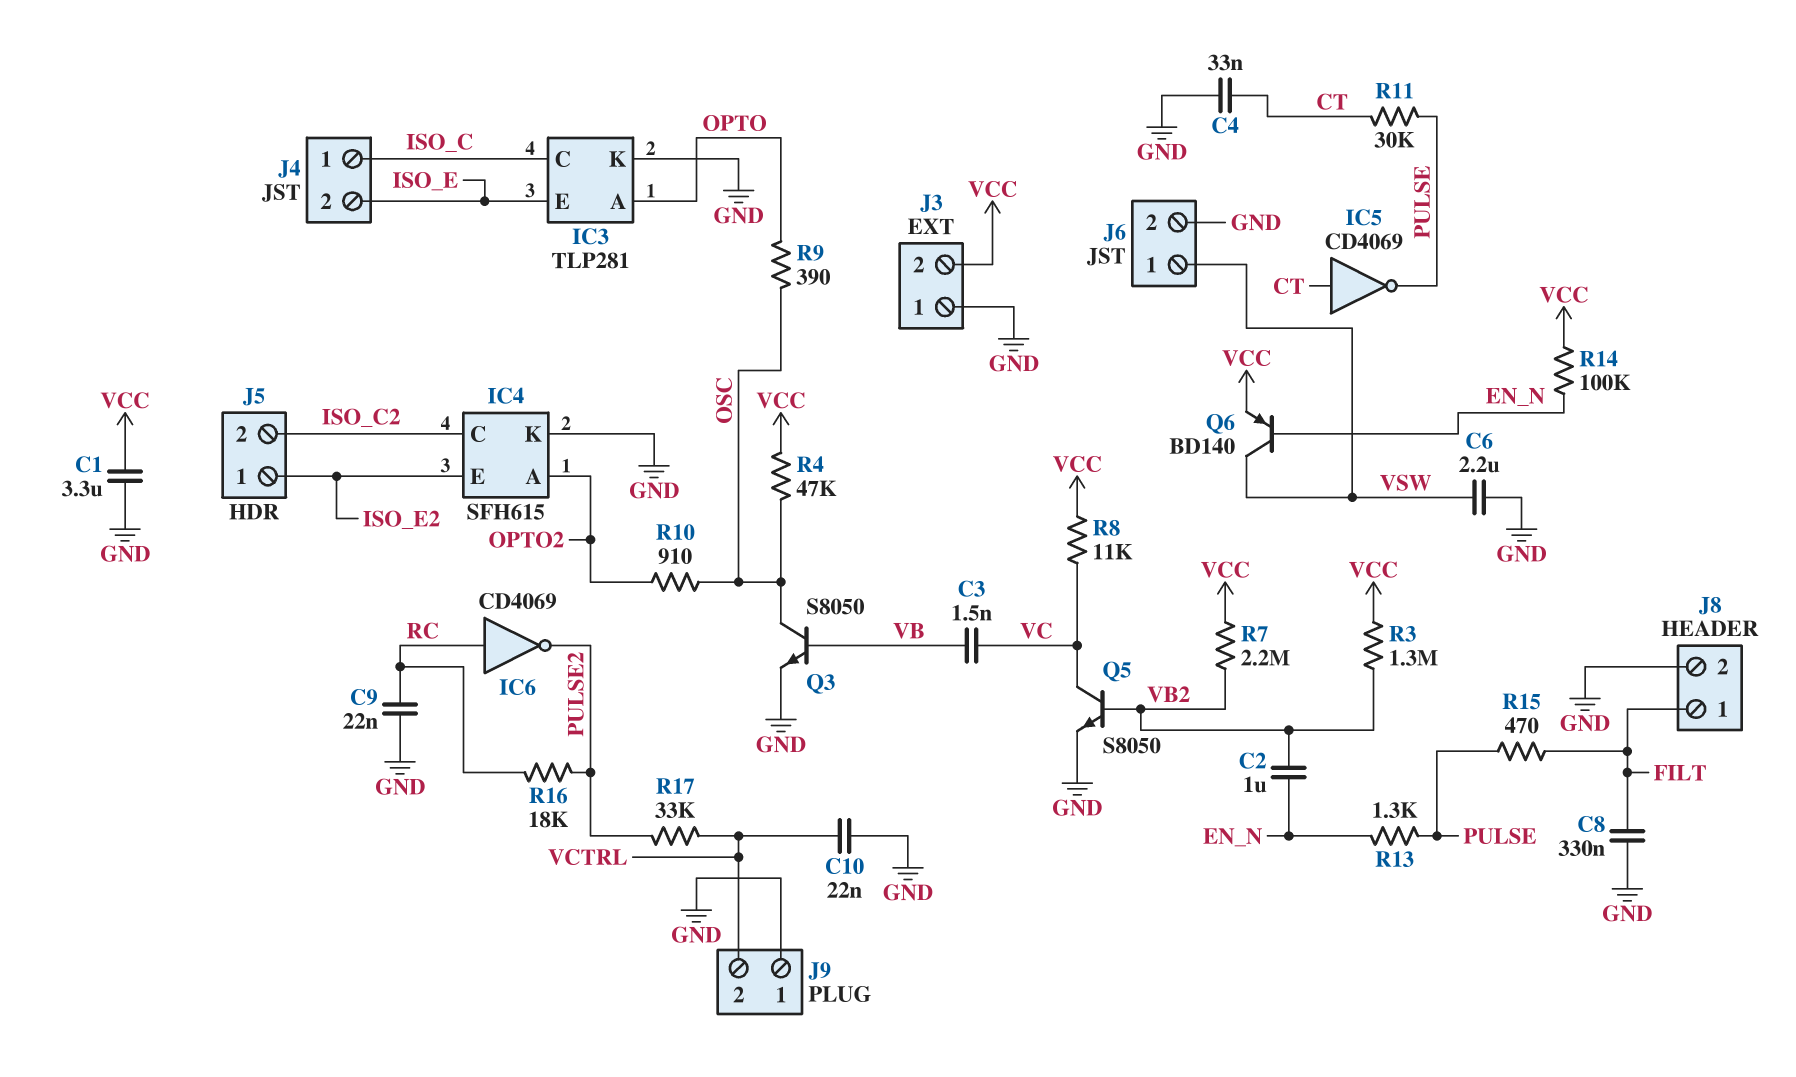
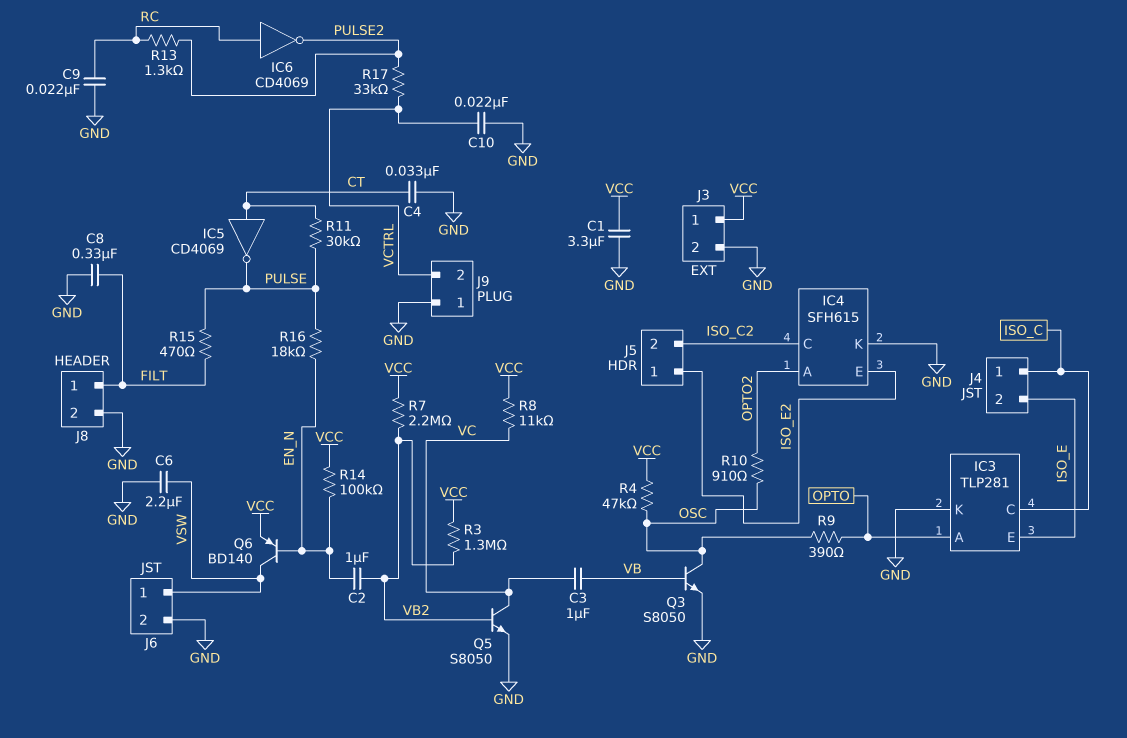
C3: 1.5nF (VB, VC) -> 1uF (VB, VC)
J3 pin 1: GND -> VCC
J3 pin 2: VCC -> GND
R13: 1.3k (EN_N, PULSE) -> 1.3k (PULSE2, RC)
R16: 18k (PULSE2, RC) -> 18k (EN_N, PULSE)

